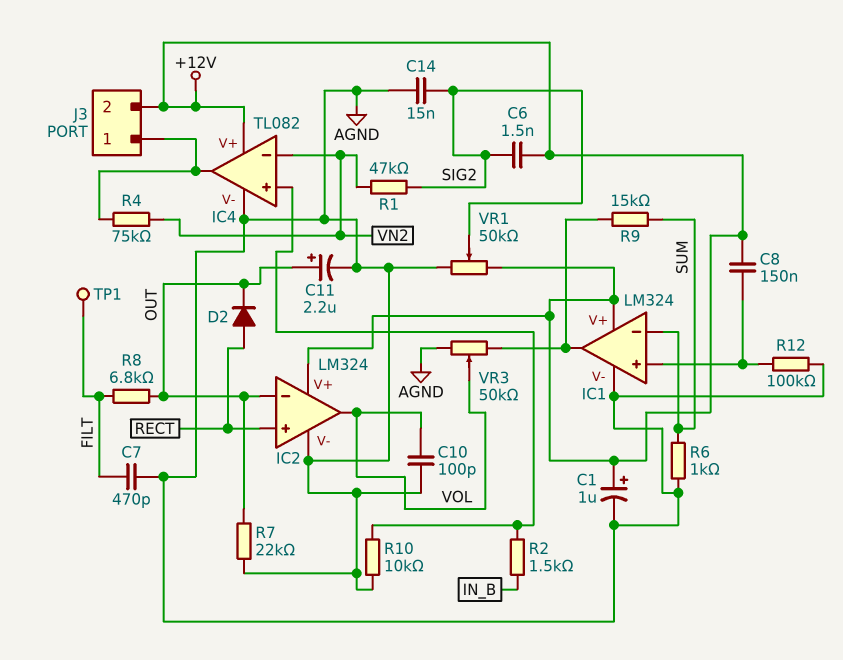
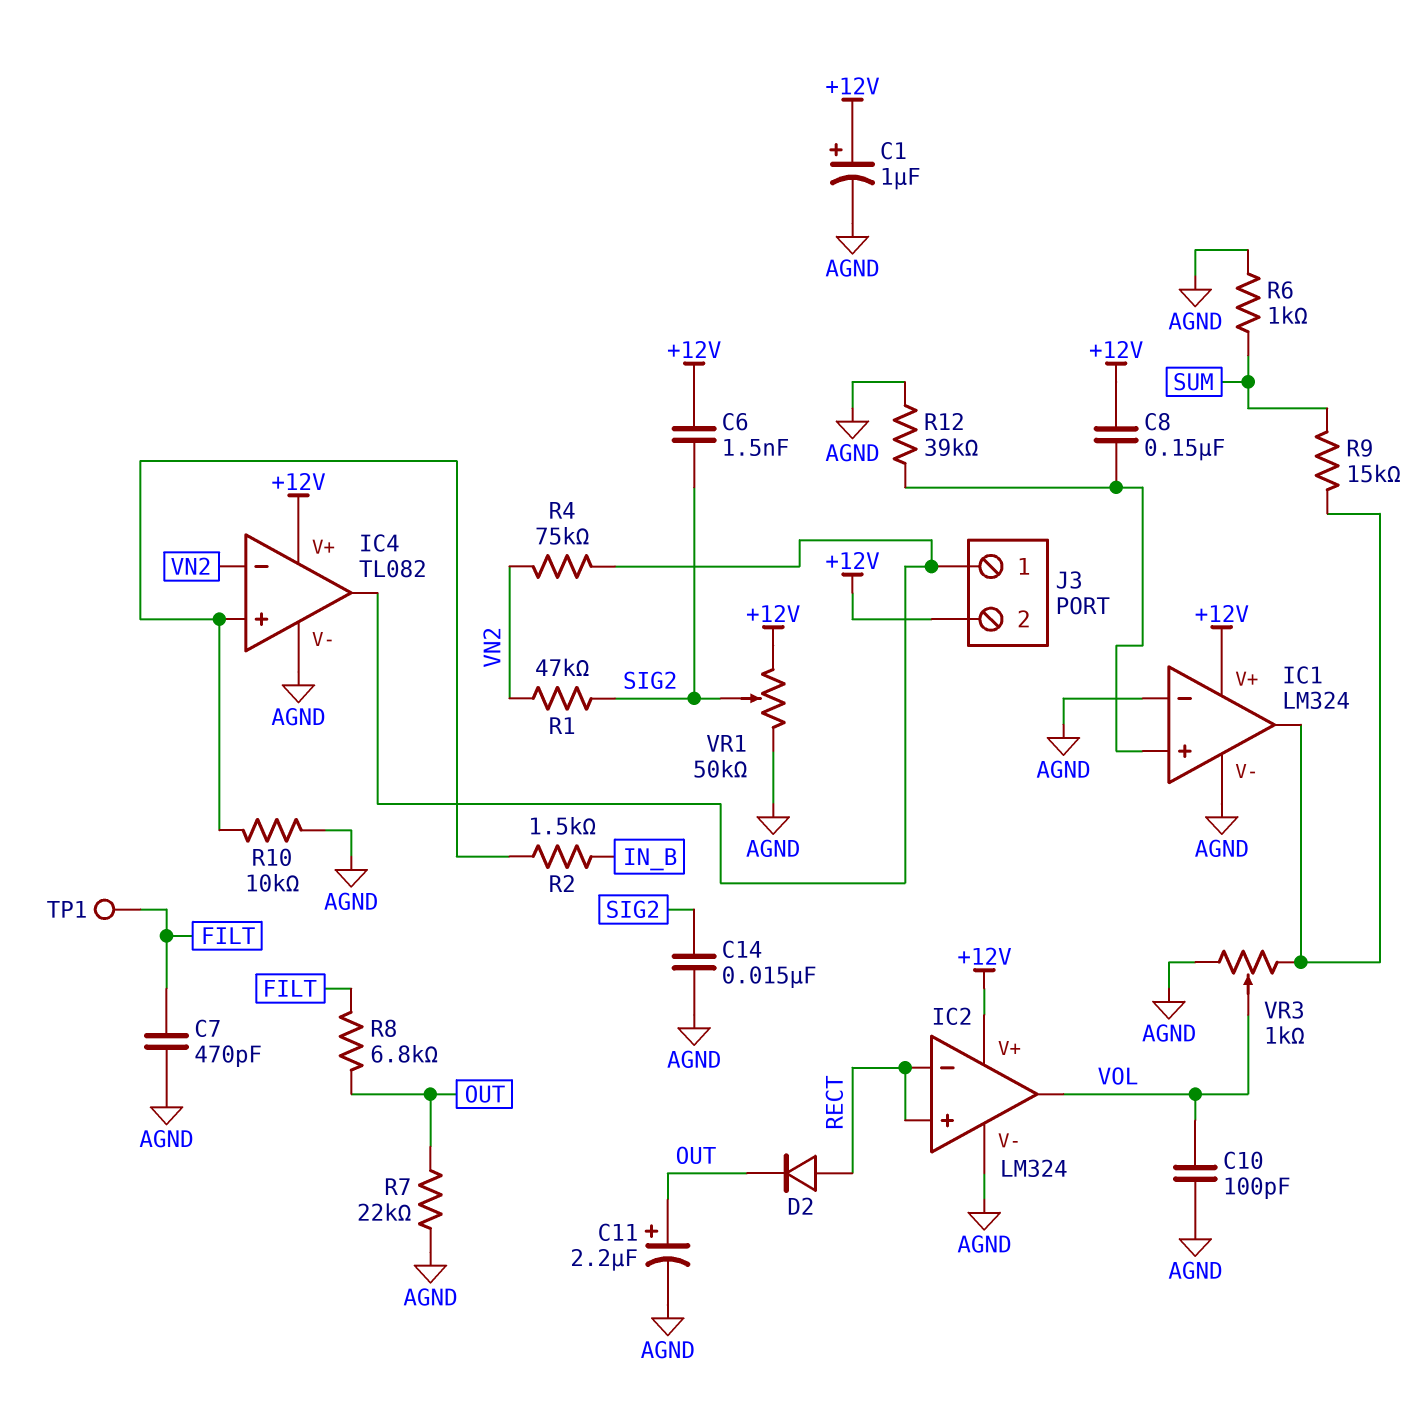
IC1 pin in-: SUM -> AGND
IC2 pin in-: OUT -> RECT
R12: 100k (AGND, IC1/in+) -> 39k (AGND, IC1/in+)
VR3: 50k (AGND, IC1/out, wiper VOL) -> 1k (AGND, IC1/out, wiper VOL)

